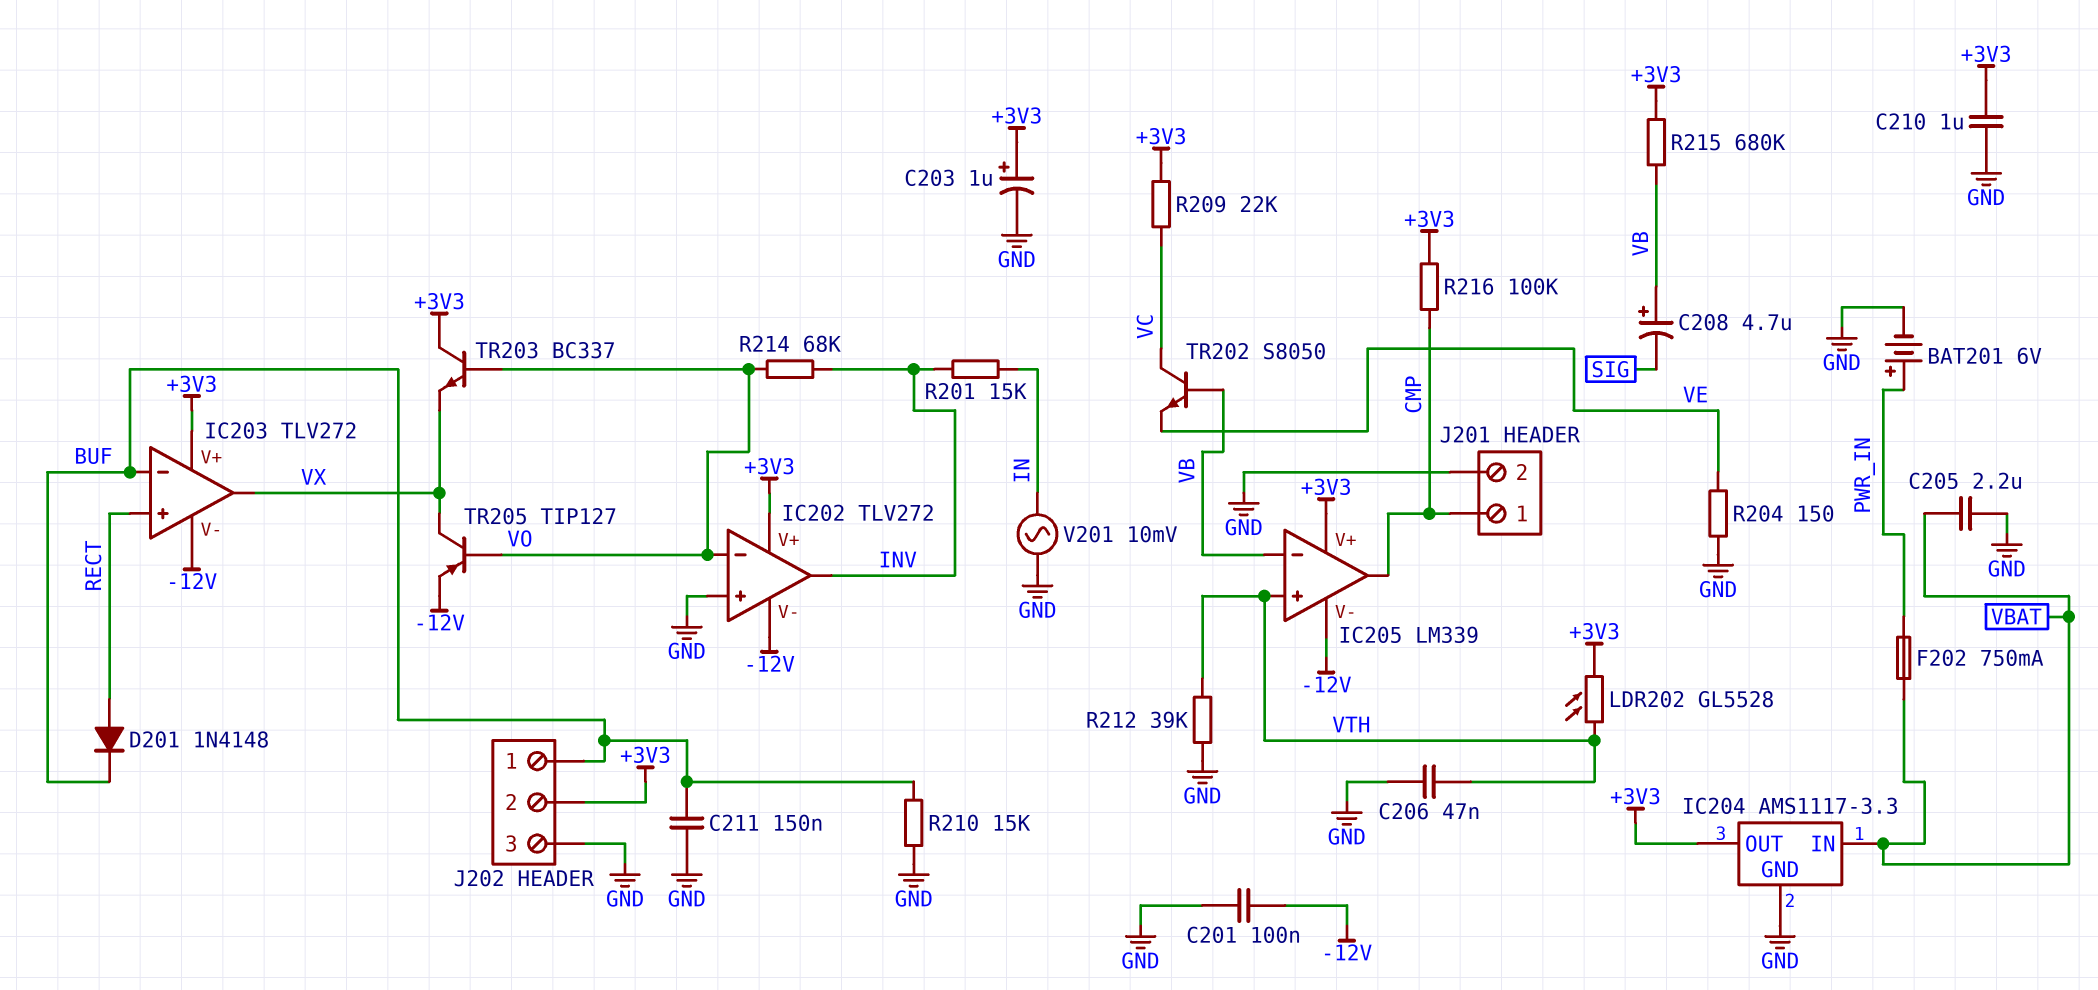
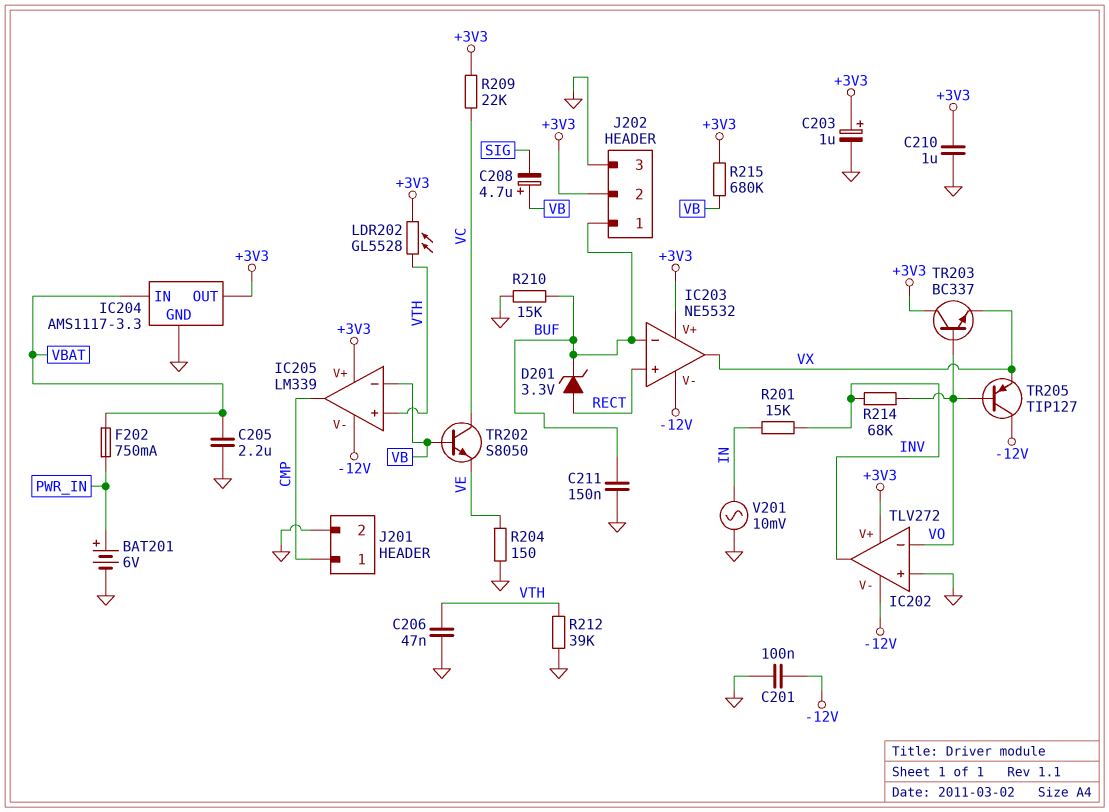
D201: diode 1N4148 (A RECT, K BUF) -> zener 3.3V (A RECT, K BUF)
IC203: TLV272 -> NE5532
R216: 100k (+3V3, CMP) -> none
TR205: PNP TIP127 (B VO, C VX, E -12V) -> PNP TIP127 (B VO, C -12V, E VX)

